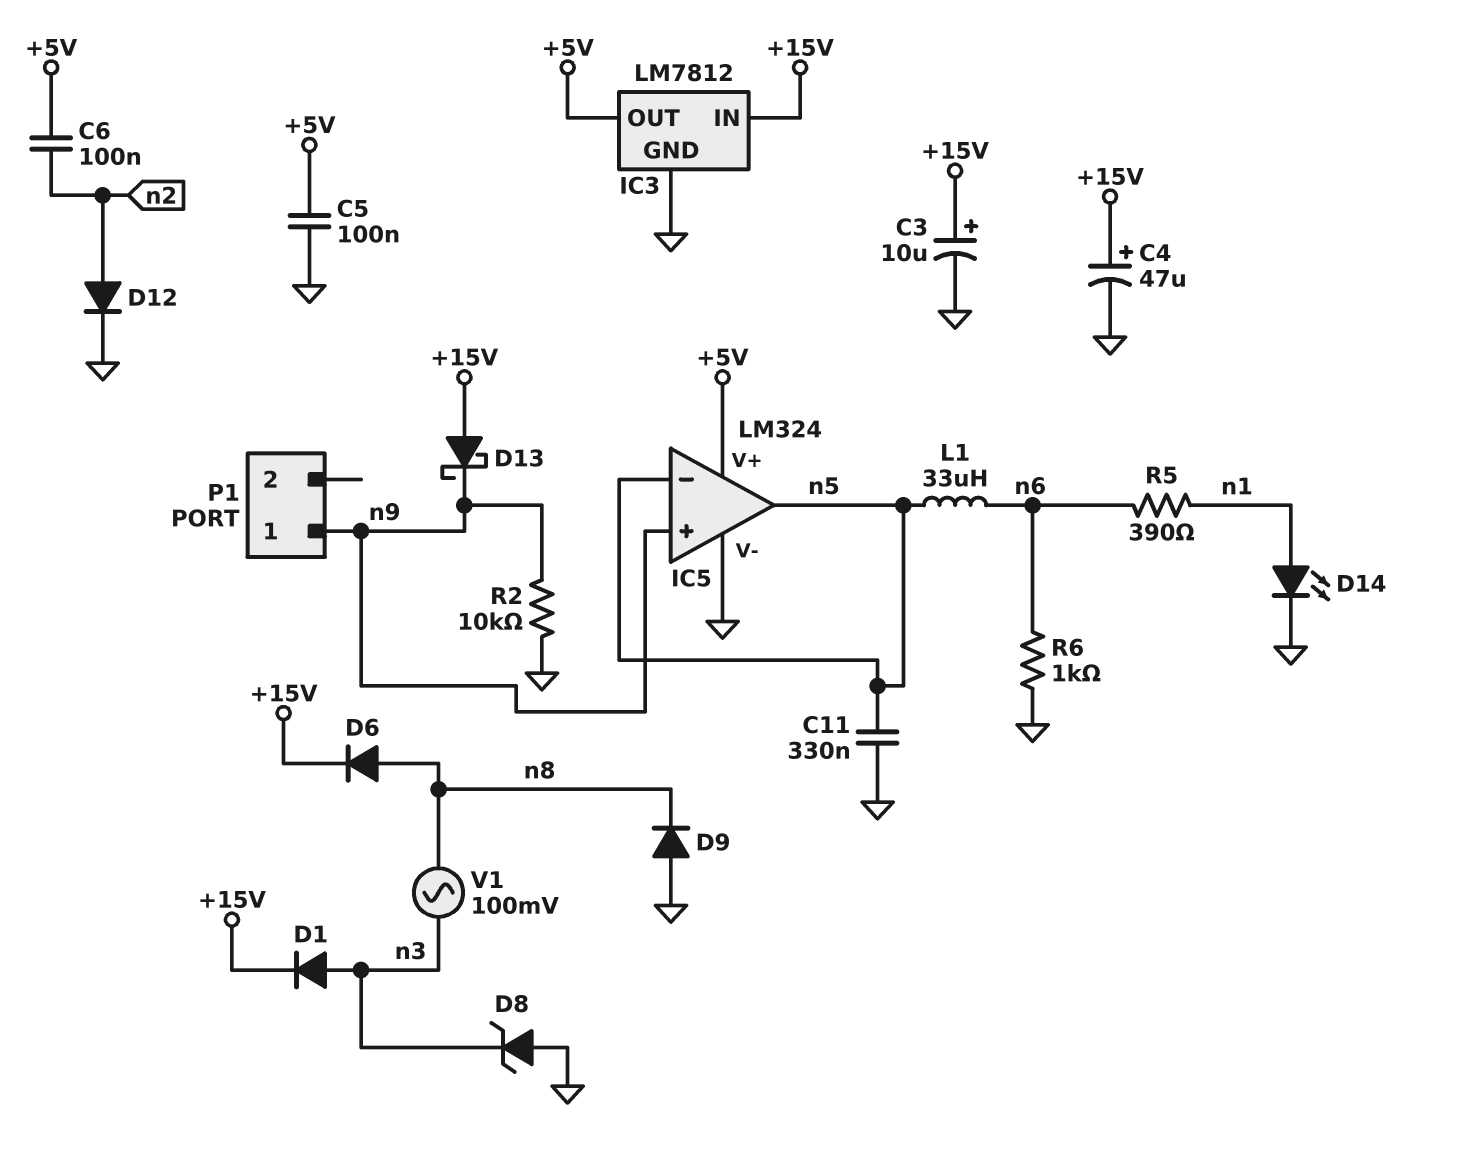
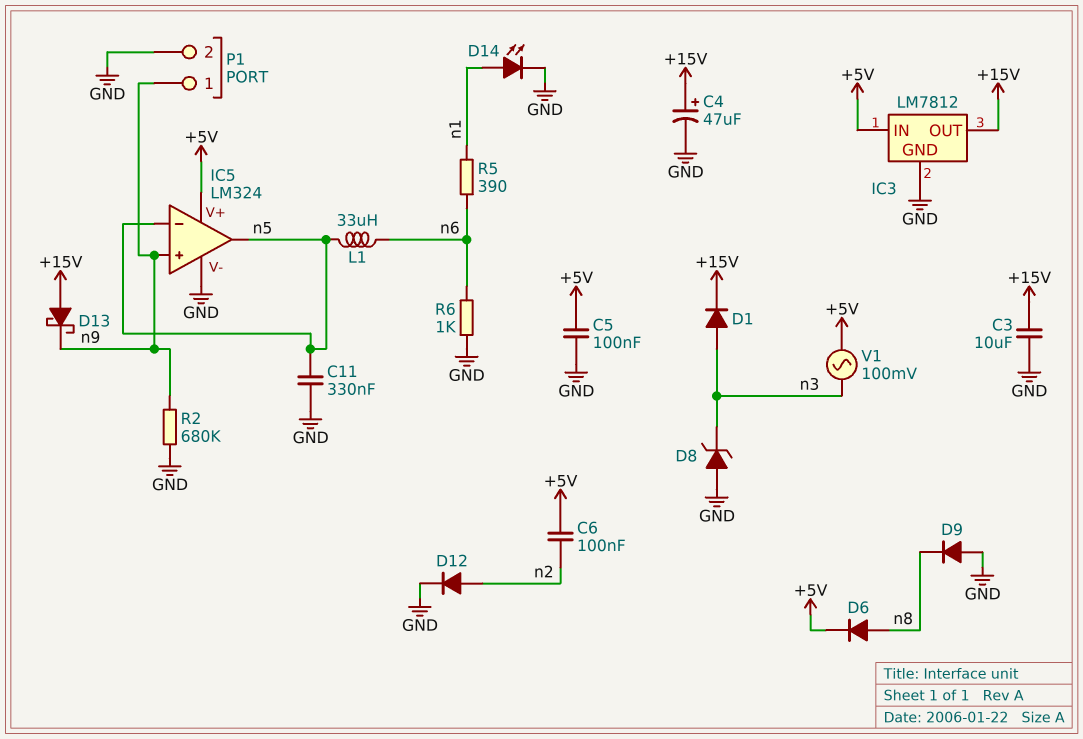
C3: 10uF (plus +15V, minus GND) -> 10uF (+15V, GND)
D6: diode (A n8, K +15V) -> diode (A n8, K +5V)
IC3 pin IN: +15V -> +5V
IC3 pin OUT: +5V -> +15V
P1 pin 2: none -> GND
R2: 10k (GND, n9) -> 680k (GND, n9)
V1: AC 100mV (n3, n8) -> AC 100mV (+5V, n3)

